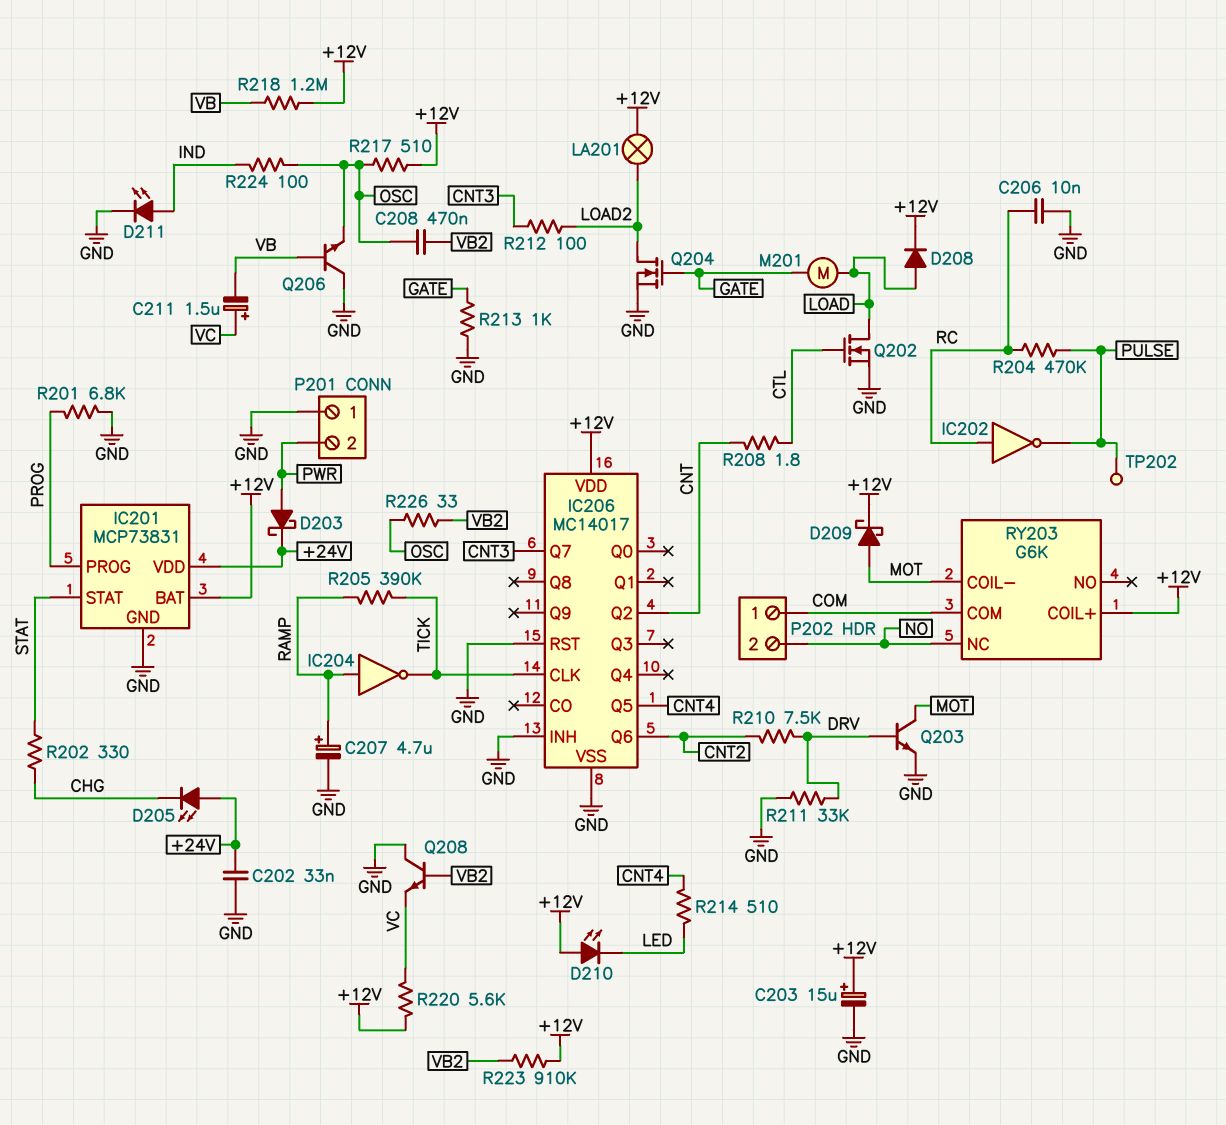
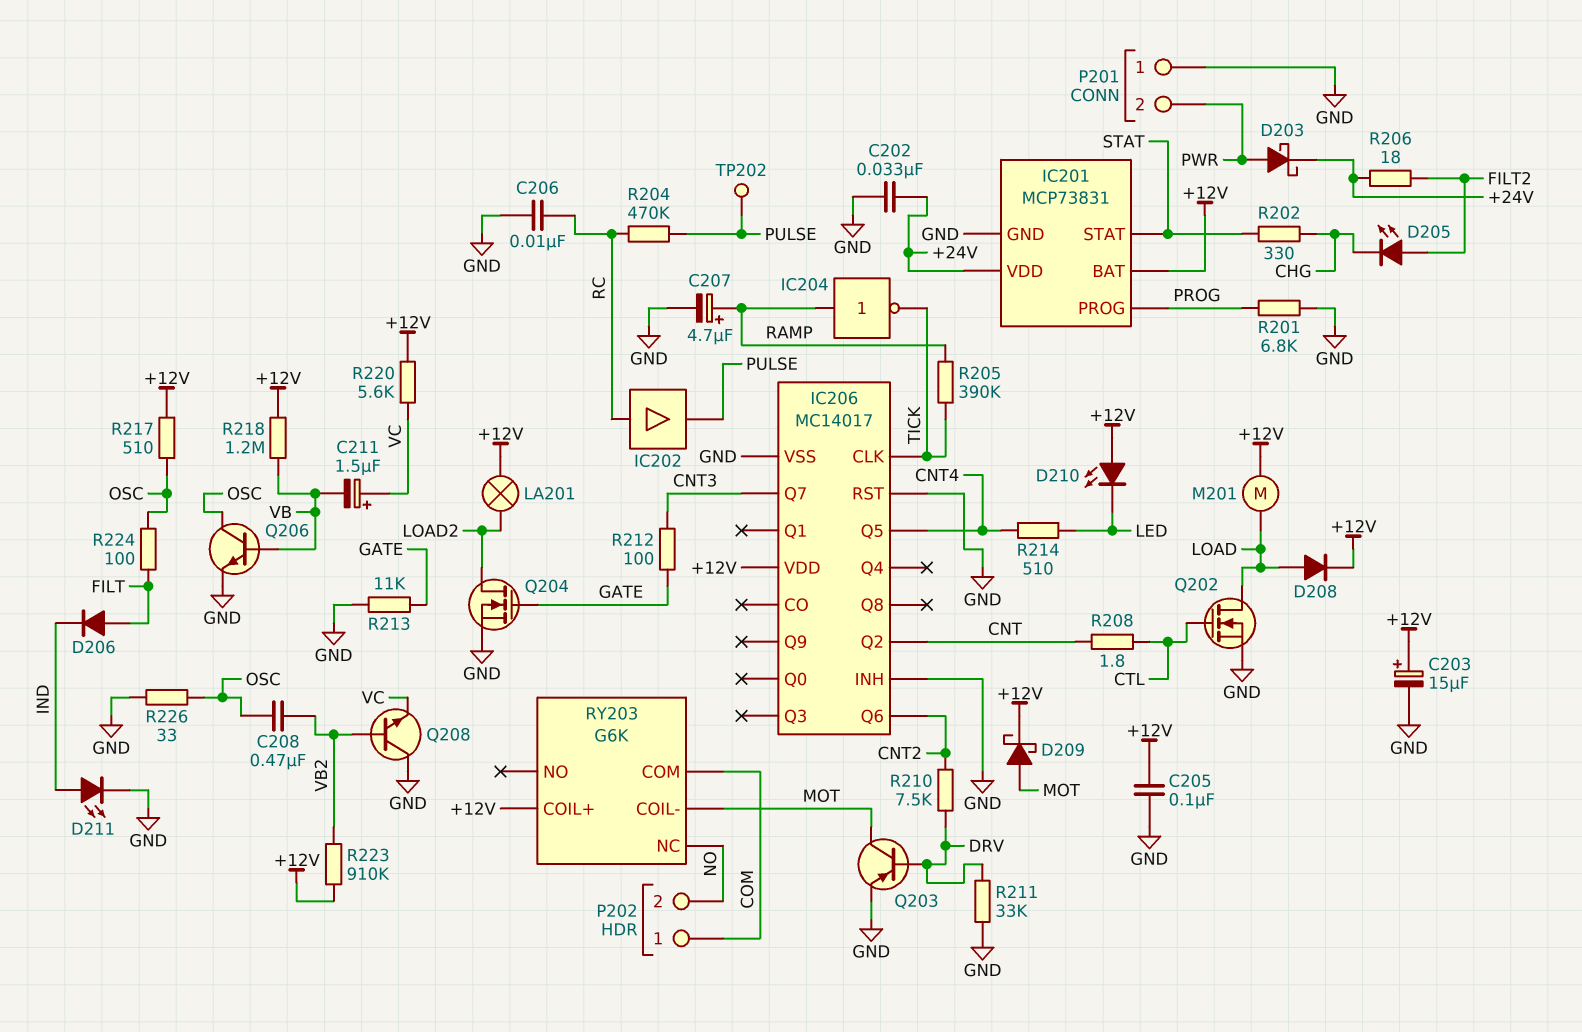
C205: none -> 100nF (+12V, GND)
D205: LED (A +24V, K CHG) -> LED (A FILT2, K CHG)
D206: none -> diode (A FILT, K IND)
IC202: NOT (in RC, out PULSE) -> buffer (in RC, out PULSE)
M201: motor (GATE, LOAD) -> motor (+12V, LOAD)
Q203: NPN (B DRV, C MOT, E GND) -> PNP (B DRV, C MOT, E GND)
Q206: NPN (B VB, C GND, E OSC) -> NPN (B VB, C OSC, E GND)
R206: none -> 18 (+24V, FILT2)
R212: 100 (CNT3, LOAD2) -> 100 (CNT3, GATE)
R213: 1k (GATE, GND) -> 11k (GATE, GND)
R224: 100 (IND, OSC) -> 100 (FILT, OSC)
R226: 33 (OSC, VB2) -> 33 (GND, OSC)

